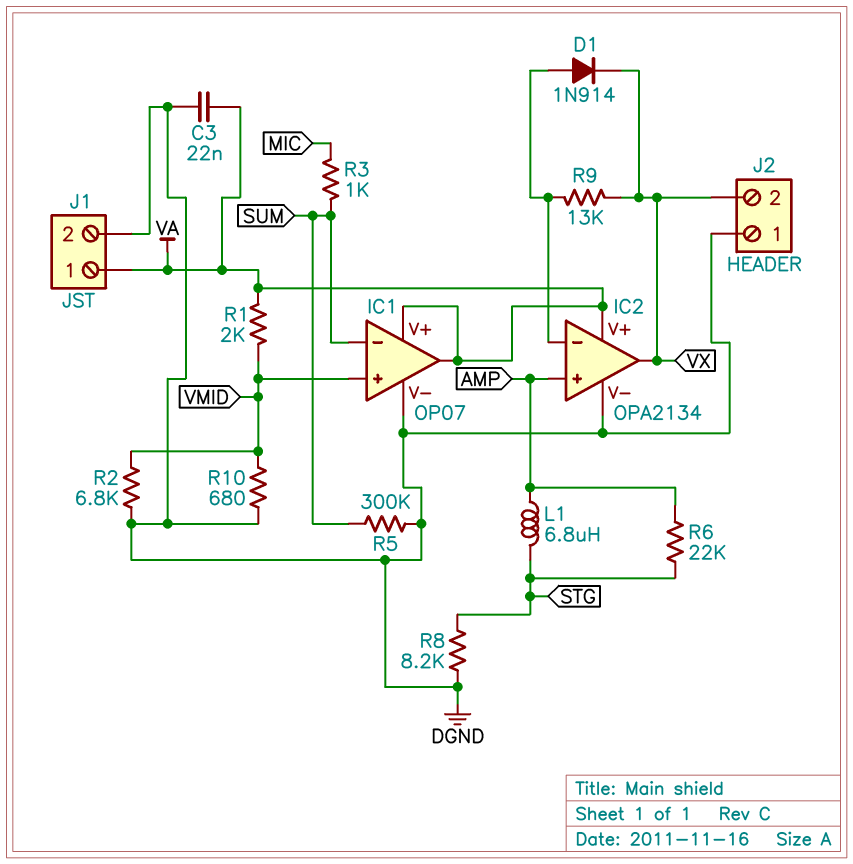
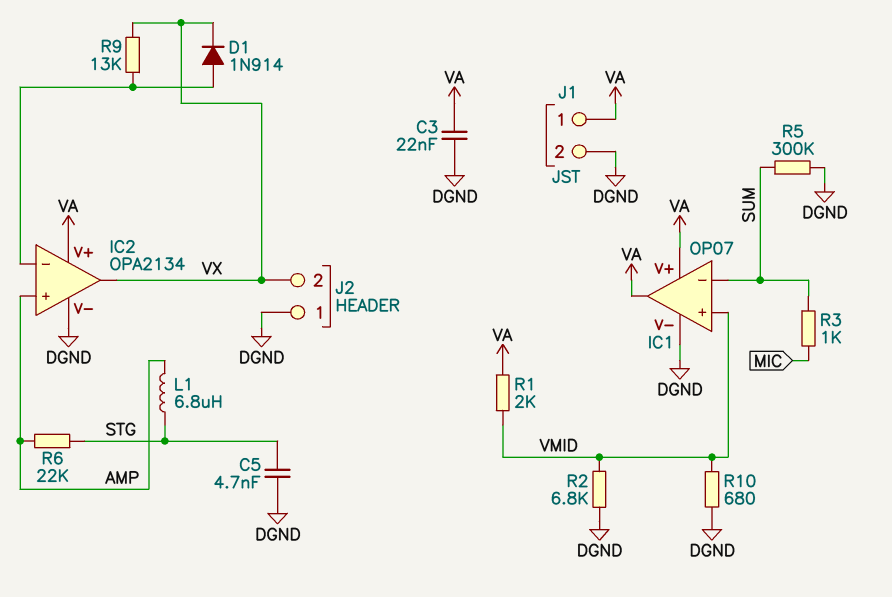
C5: none -> 4.7nF (DGND, STG)
R8: 8.2k (DGND, STG) -> none

